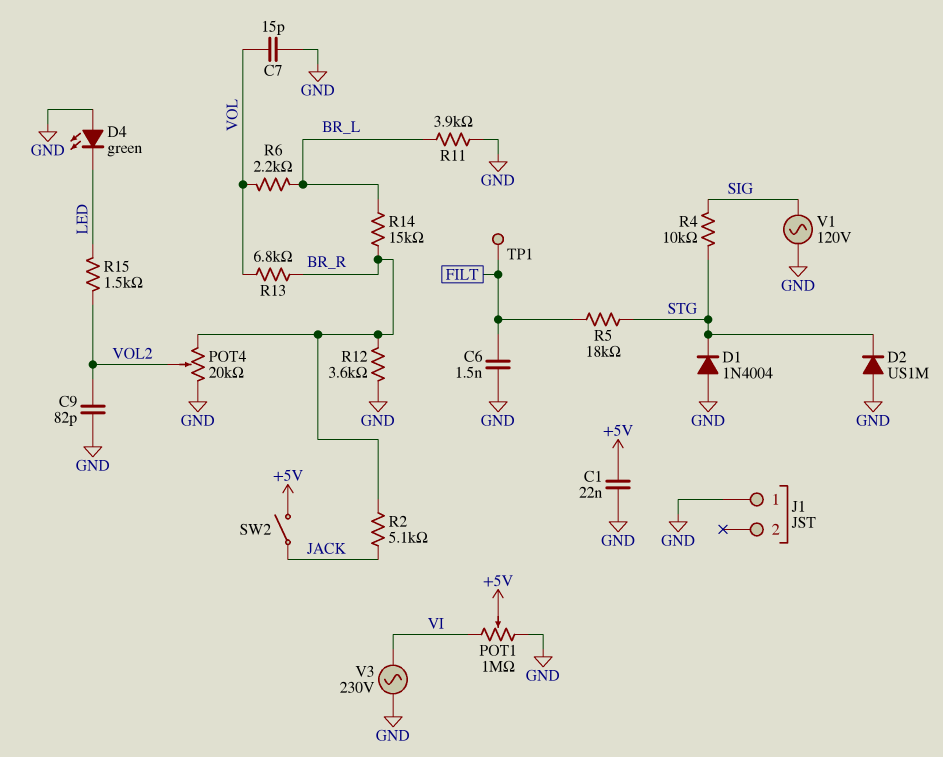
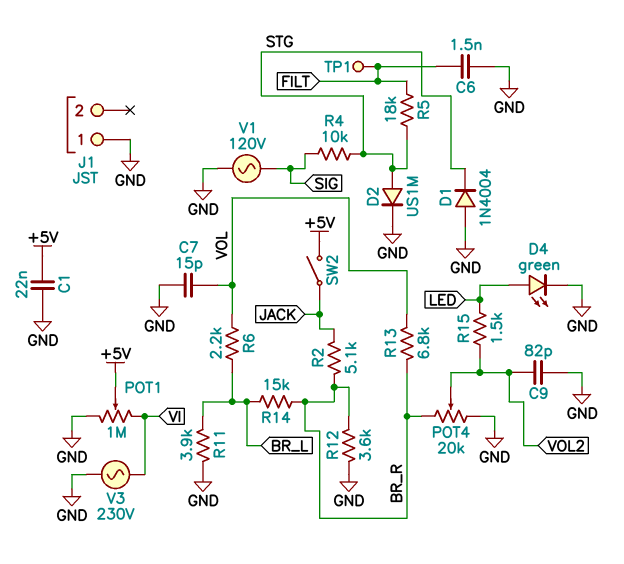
D2: diode US1M (A GND, K STG) -> diode US1M (A STG, K GND)
D4: LED green (A GND, K LED) -> LED green (A LED, K GND)

